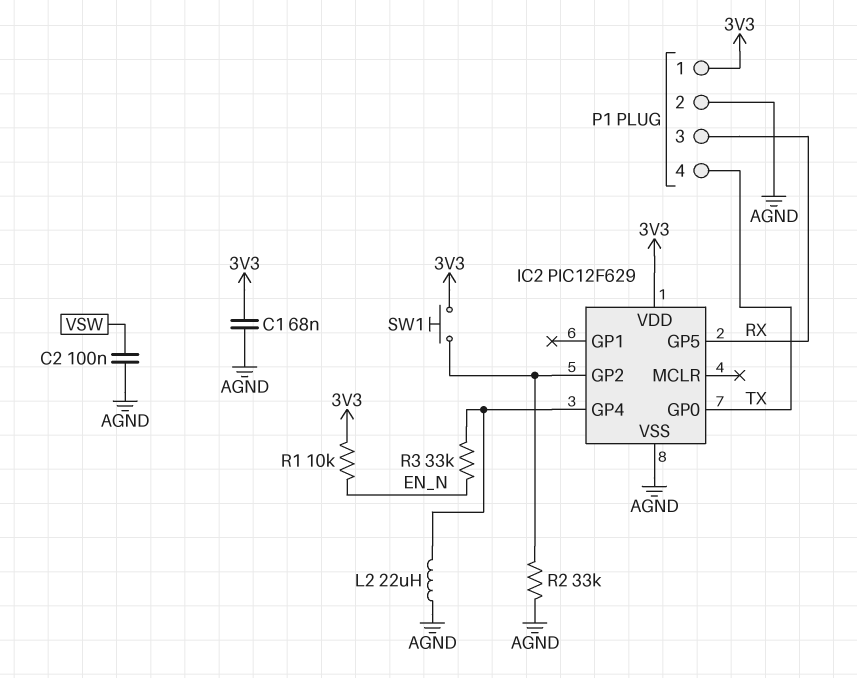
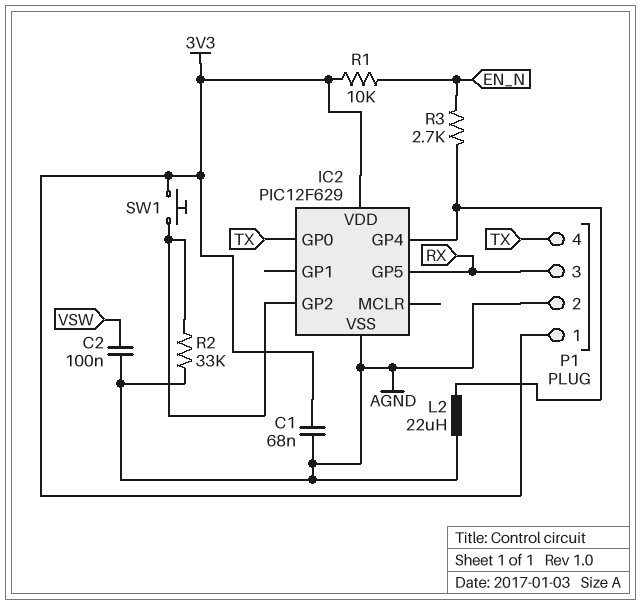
R3: 33k (EN_N, IC2/GP4) -> 2.7k (EN_N, IC2/GP4)

